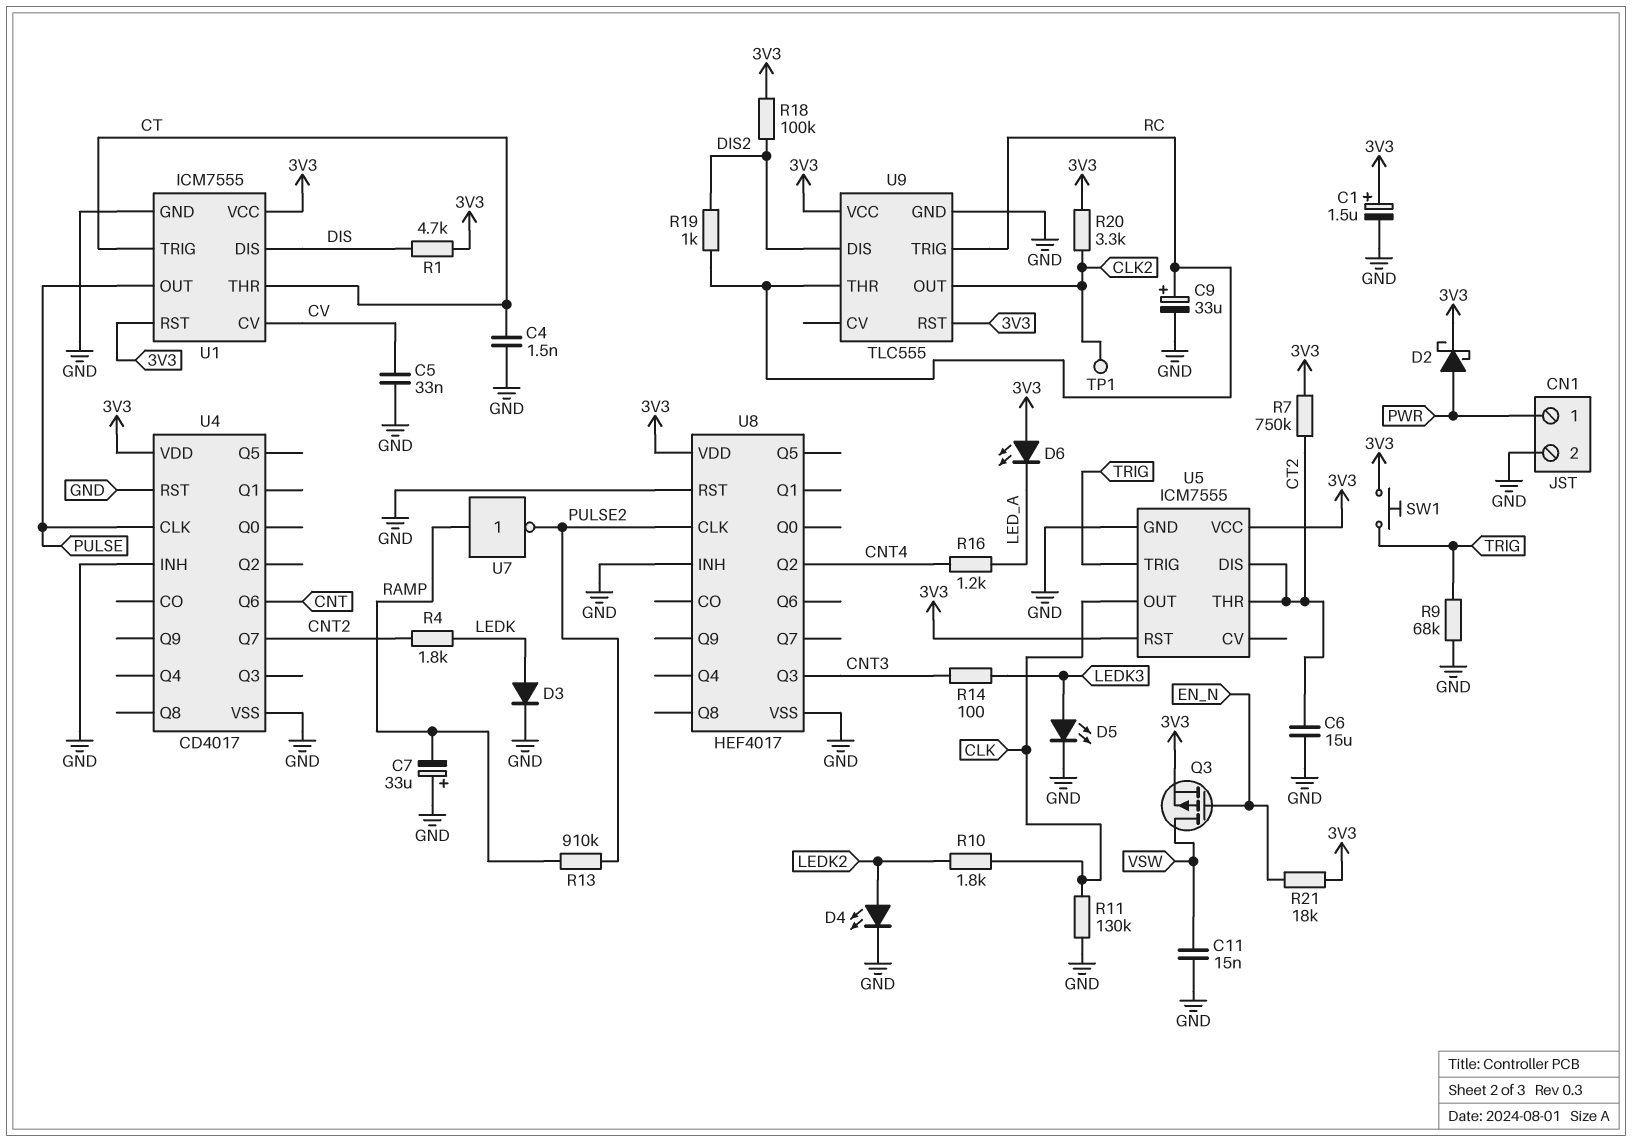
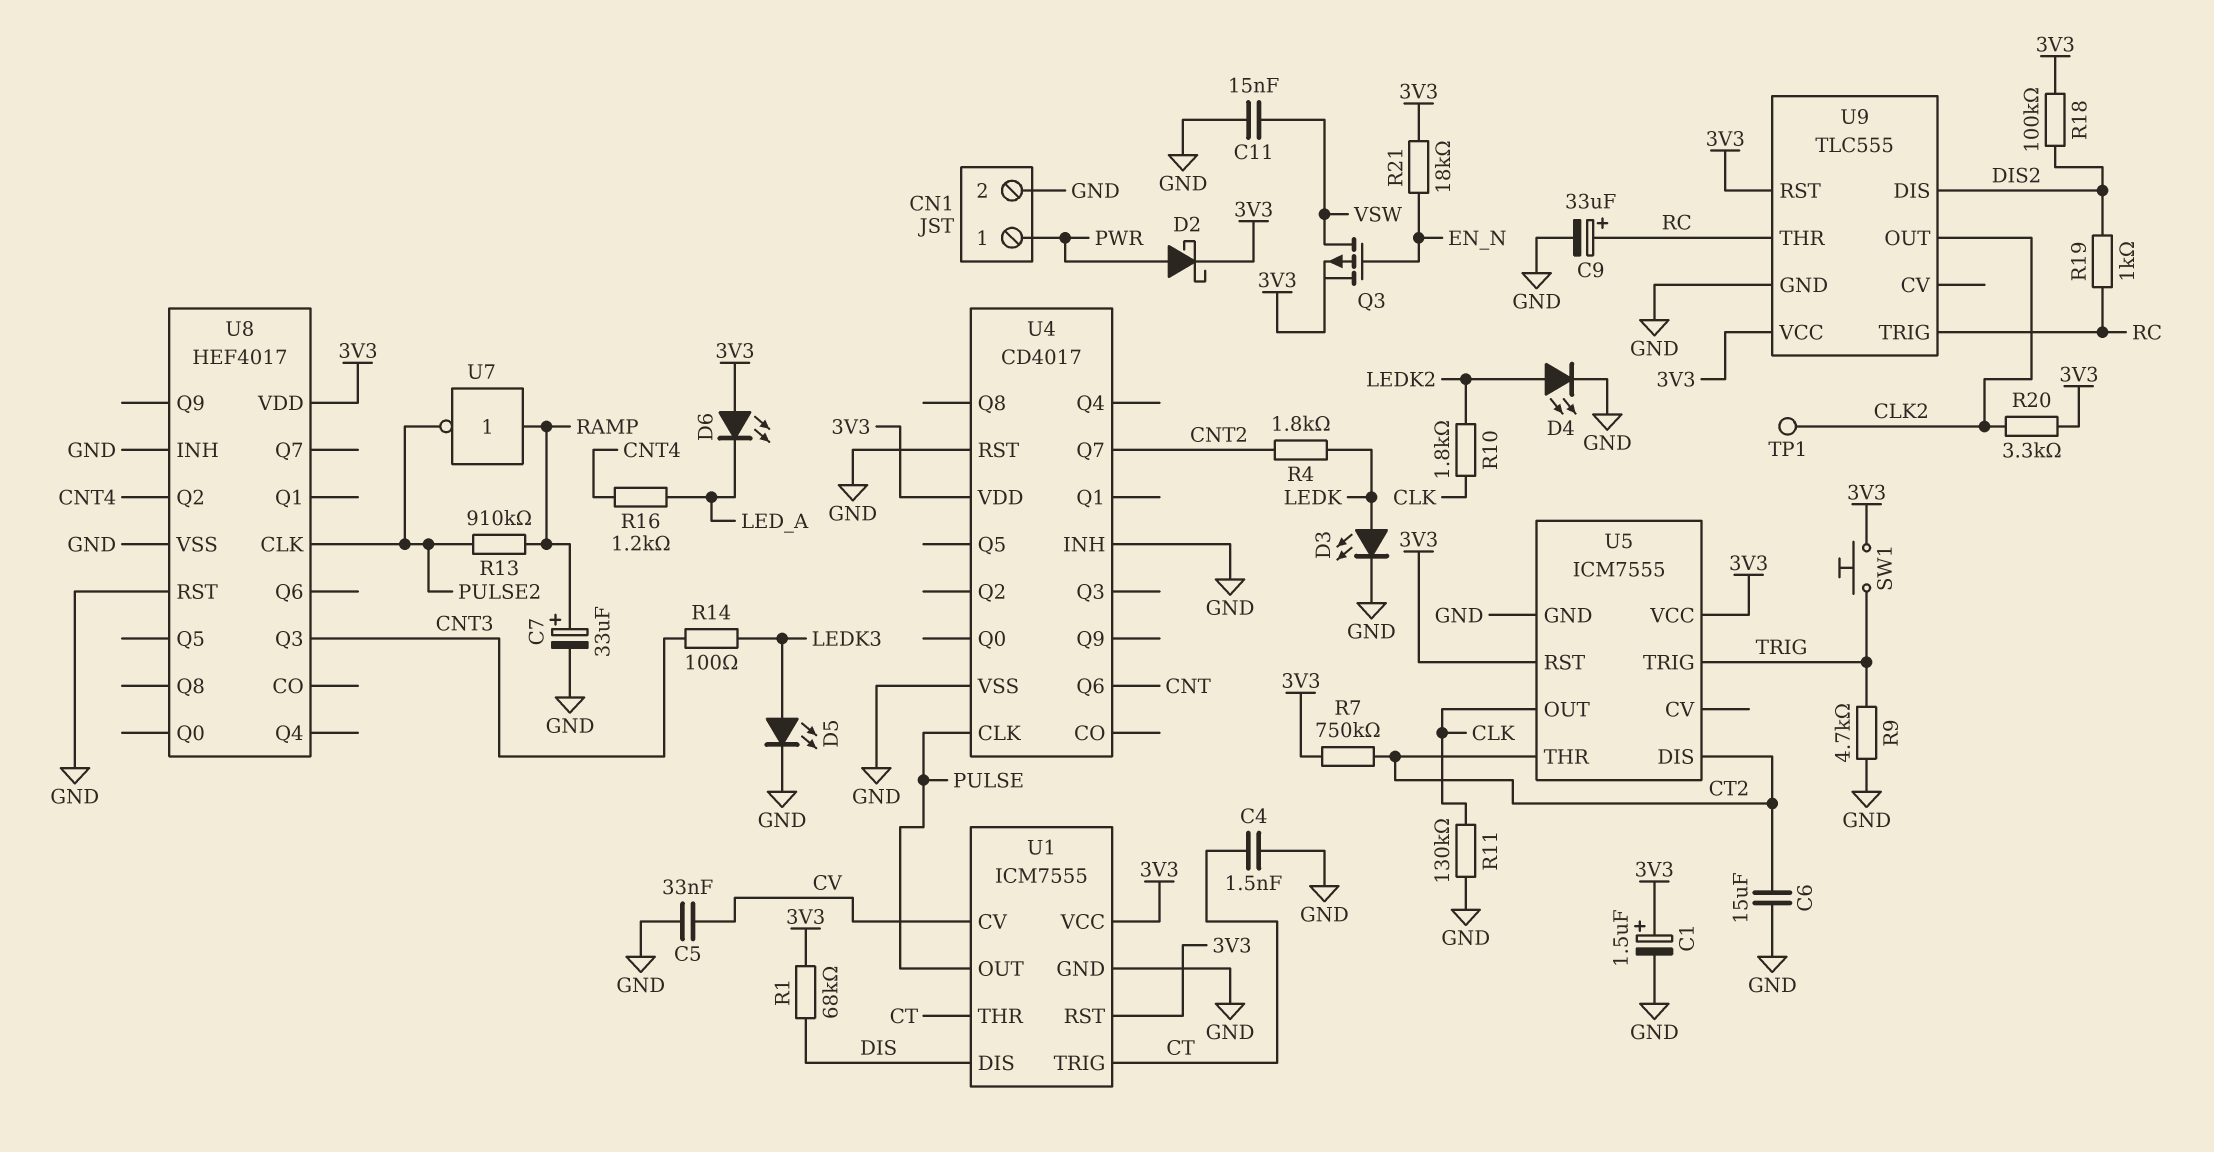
C7: 33uF (plus GND, minus RAMP) -> 33uF (plus RAMP, minus GND)
D3: diode (A LEDK, K GND) -> LED (A LEDK, K GND)
R1: 4.7k (3V3, DIS) -> 68k (3V3, DIS)
R9: 68k (GND, TRIG) -> 4.7k (GND, TRIG)

